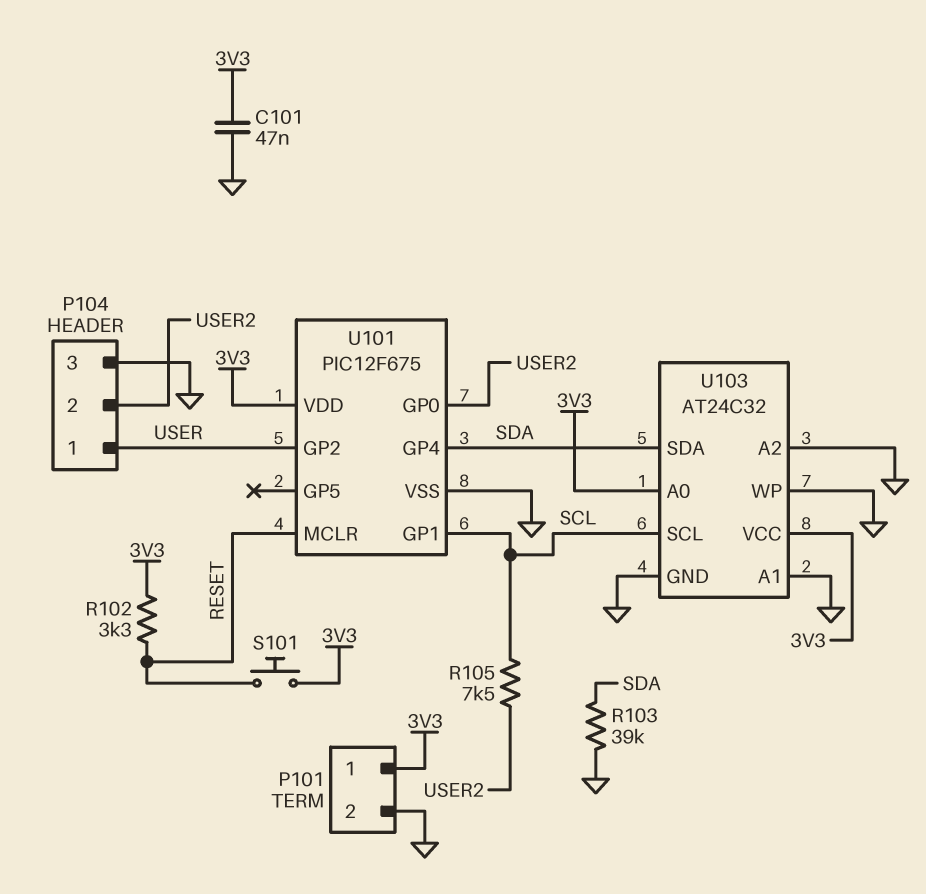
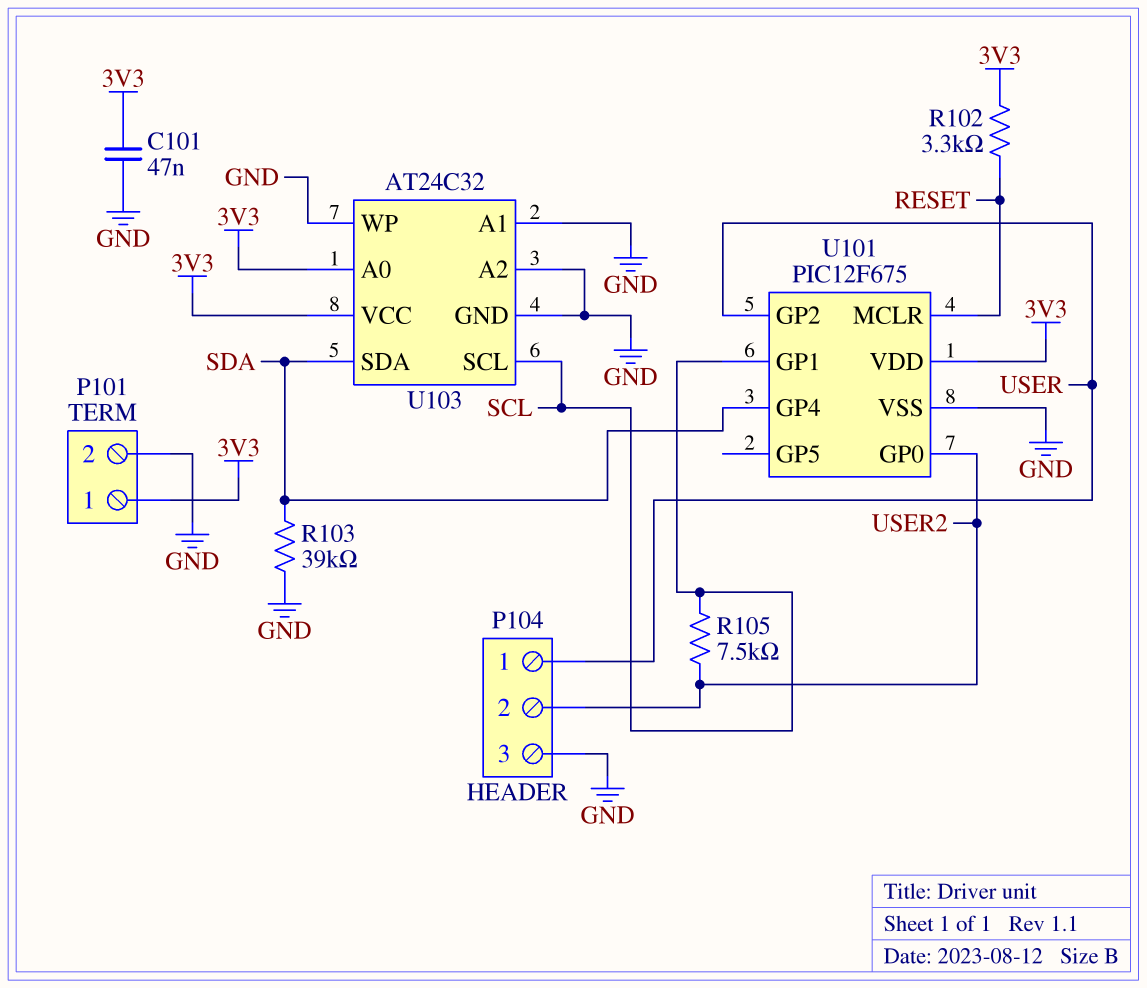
S101: button (3V3, RESET) -> none

